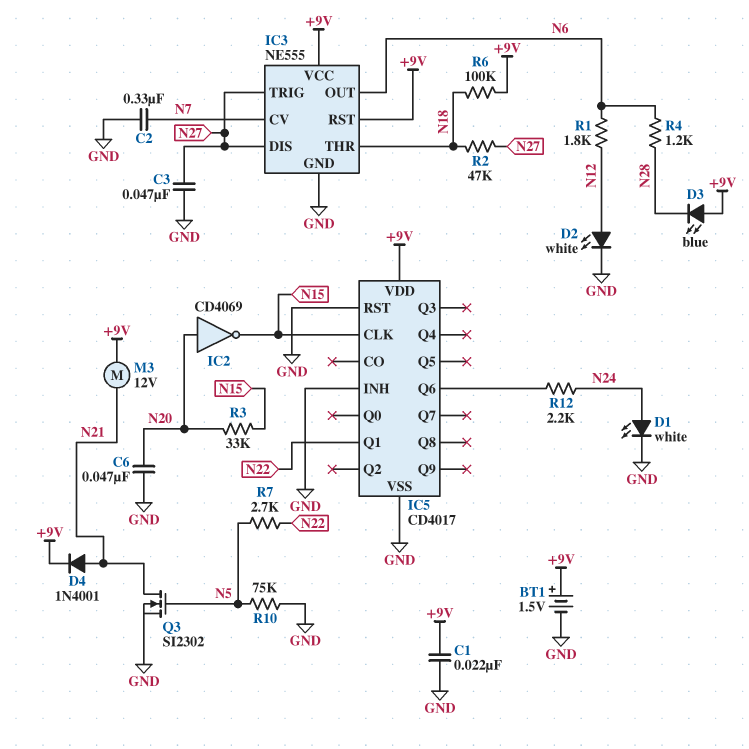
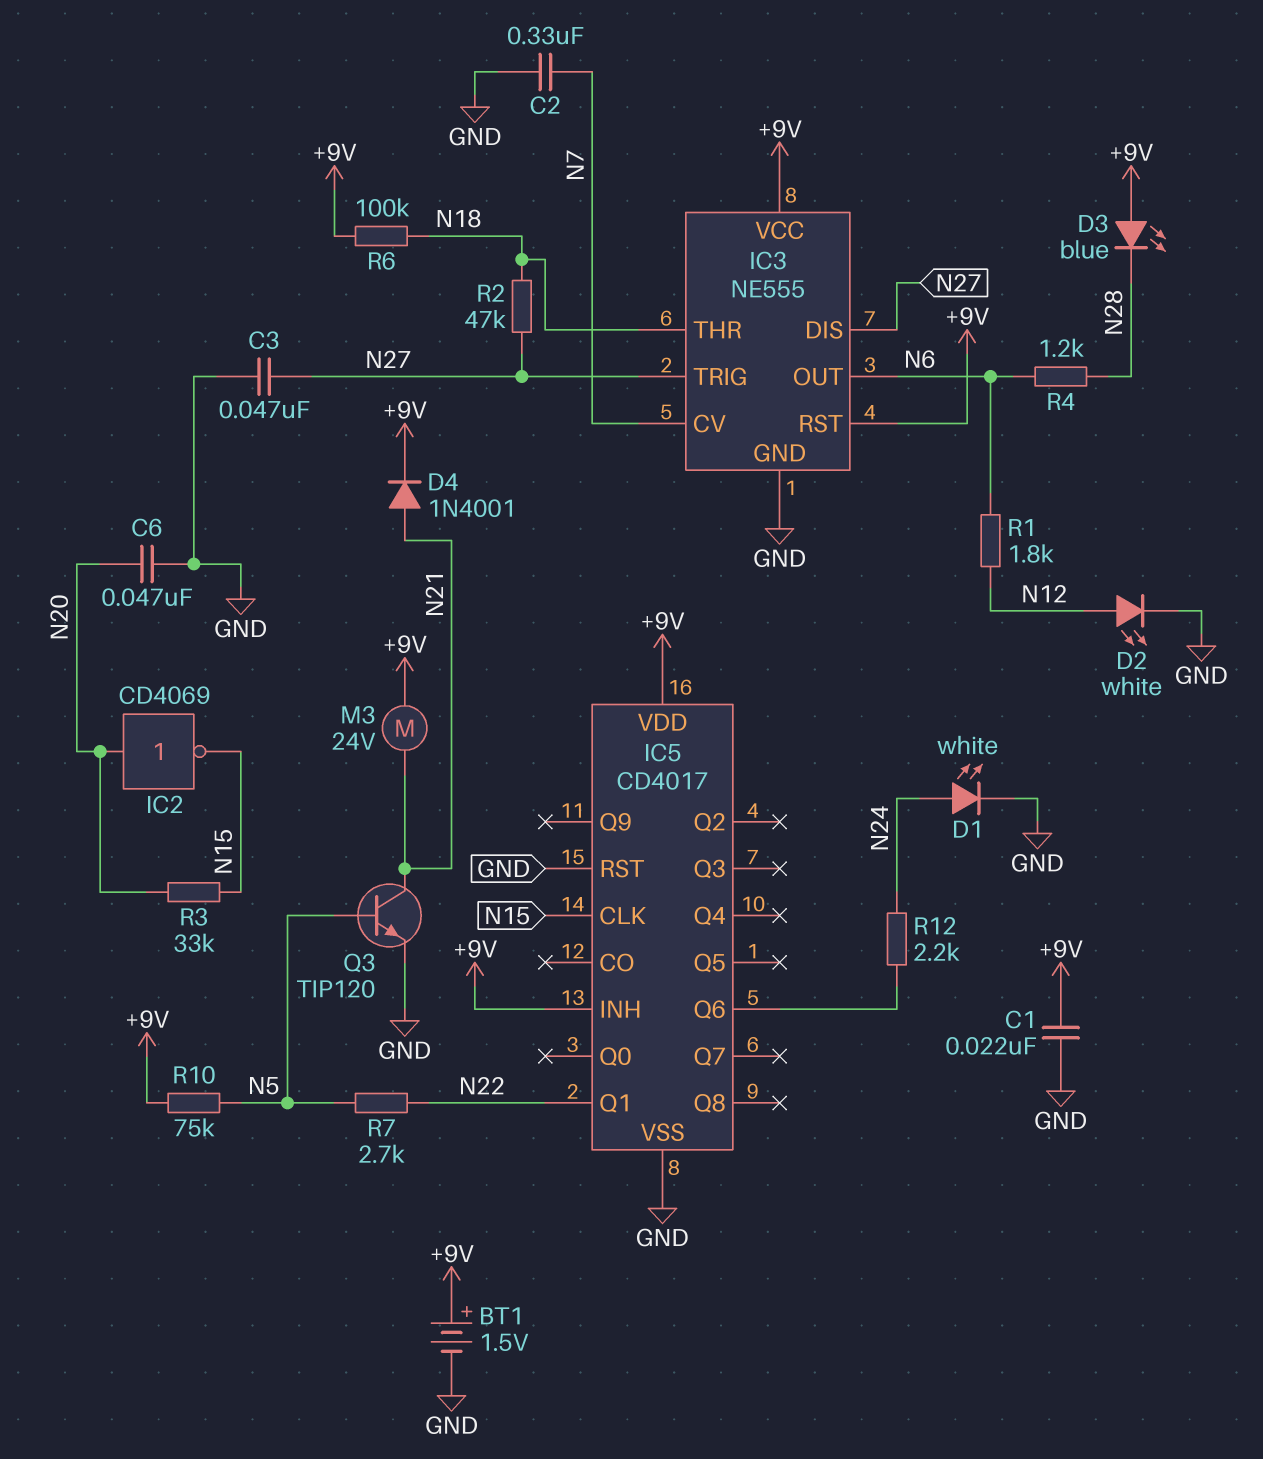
IC5 pin INH: GND -> +9V
M3: motor 12V (+9V, N21) -> motor 24V (+9V, N21)
Q3: NMOS SI2302 (G N5, D N21, S GND) -> NPN TIP120 (B N5, C N21, E GND)
R10: 75k (GND, N5) -> 75k (+9V, N5)

